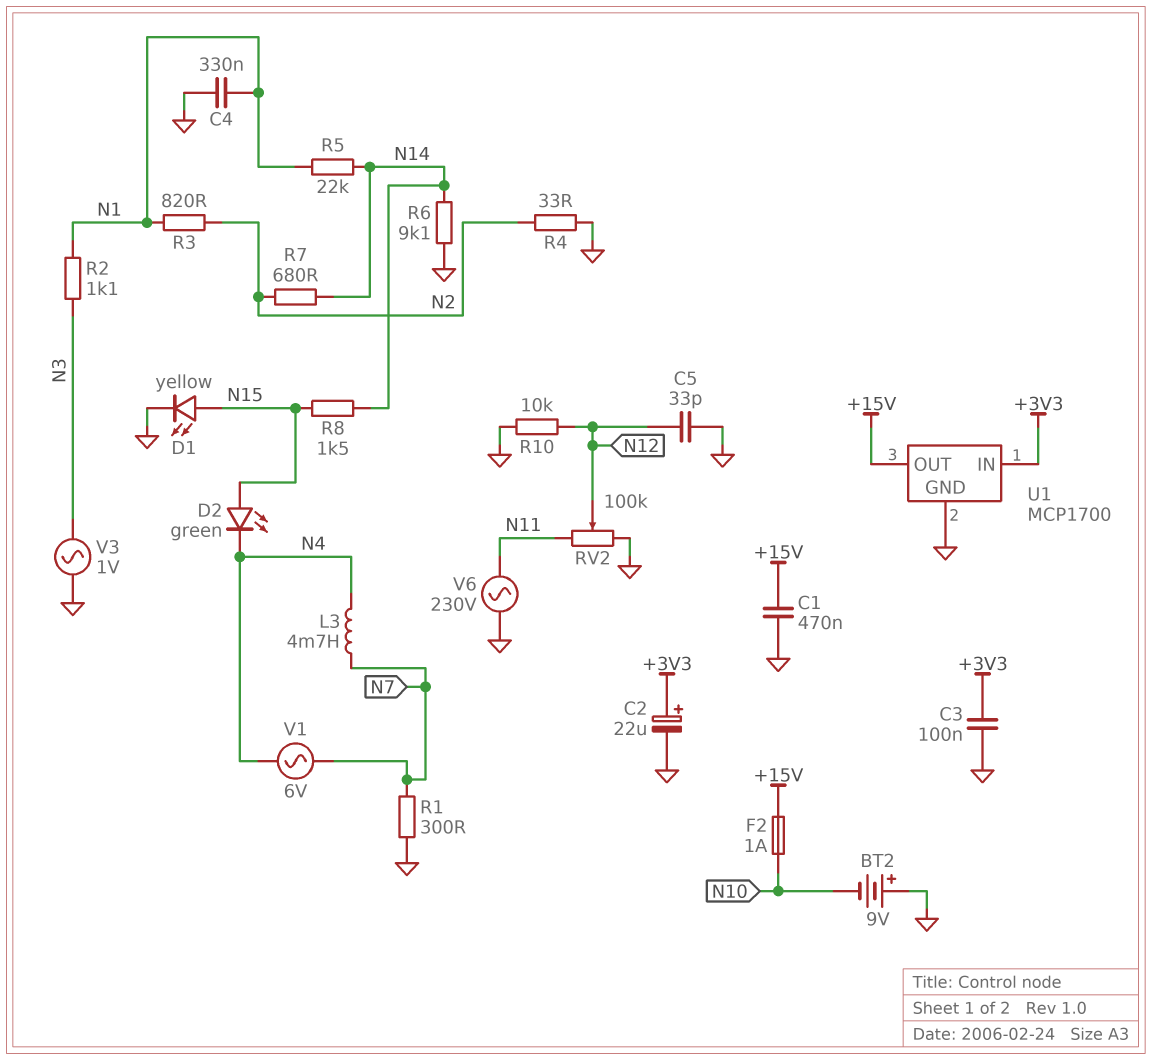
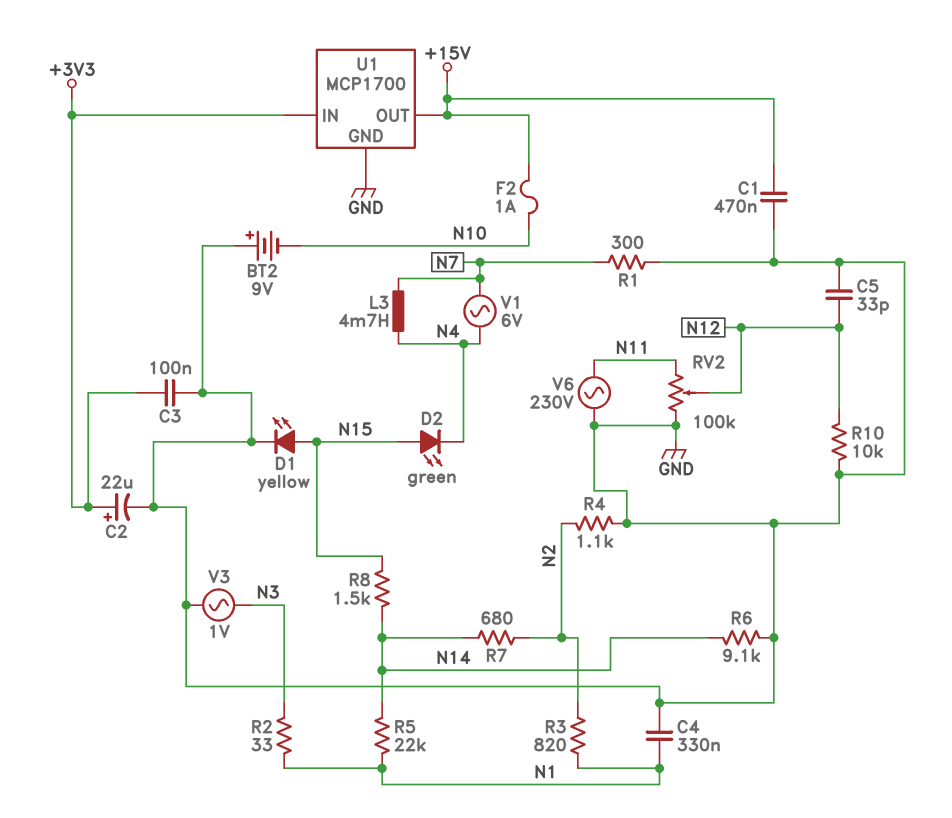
R2: 1.1k (N1, N3) -> 33 (N1, N3)
R4: 33 (GND, N2) -> 1.1k (GND, N2)

